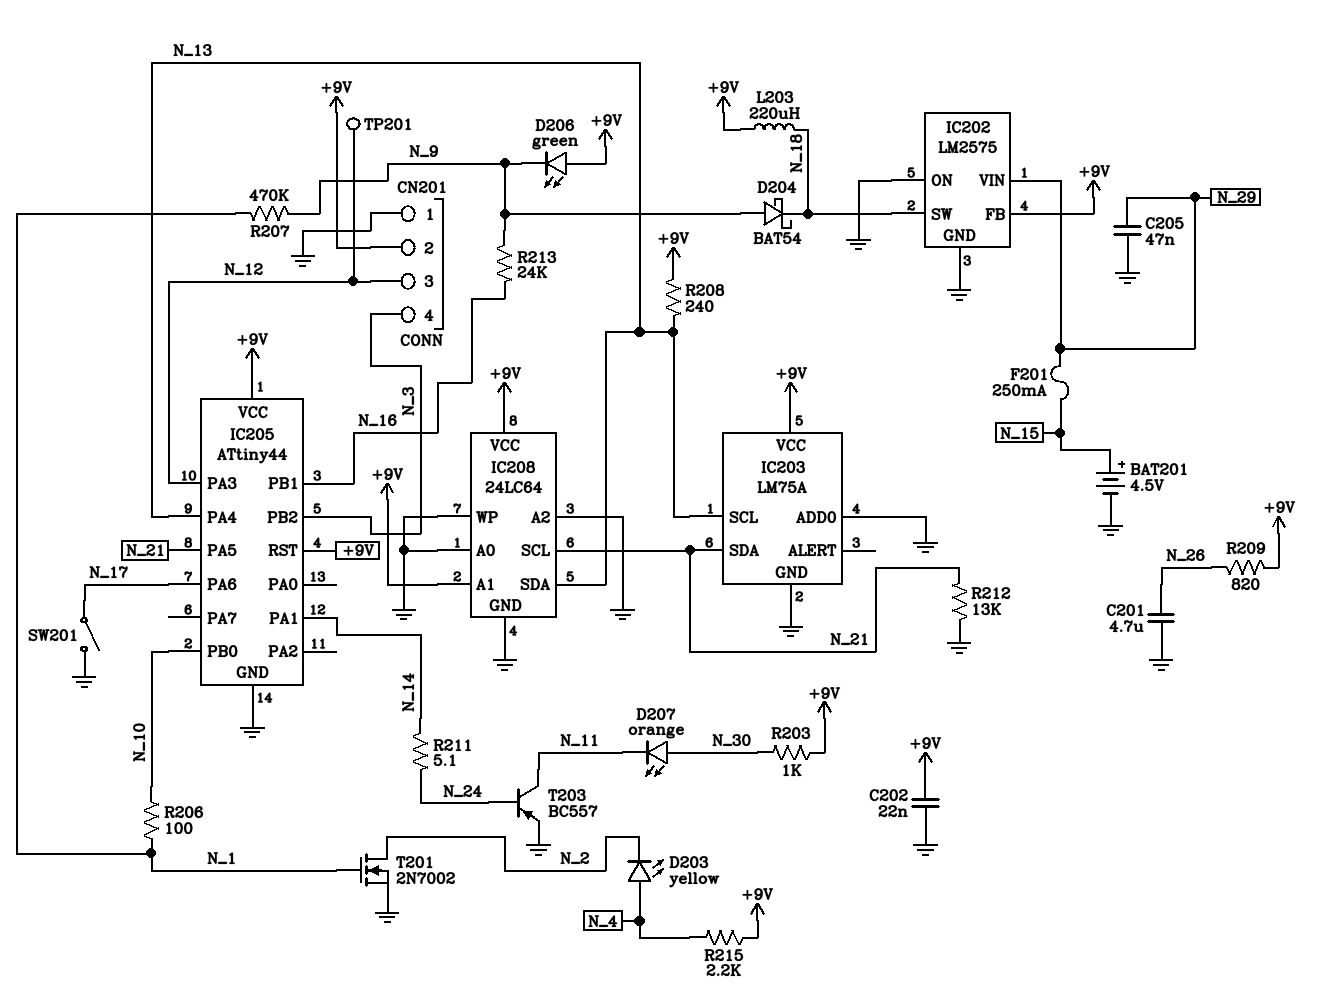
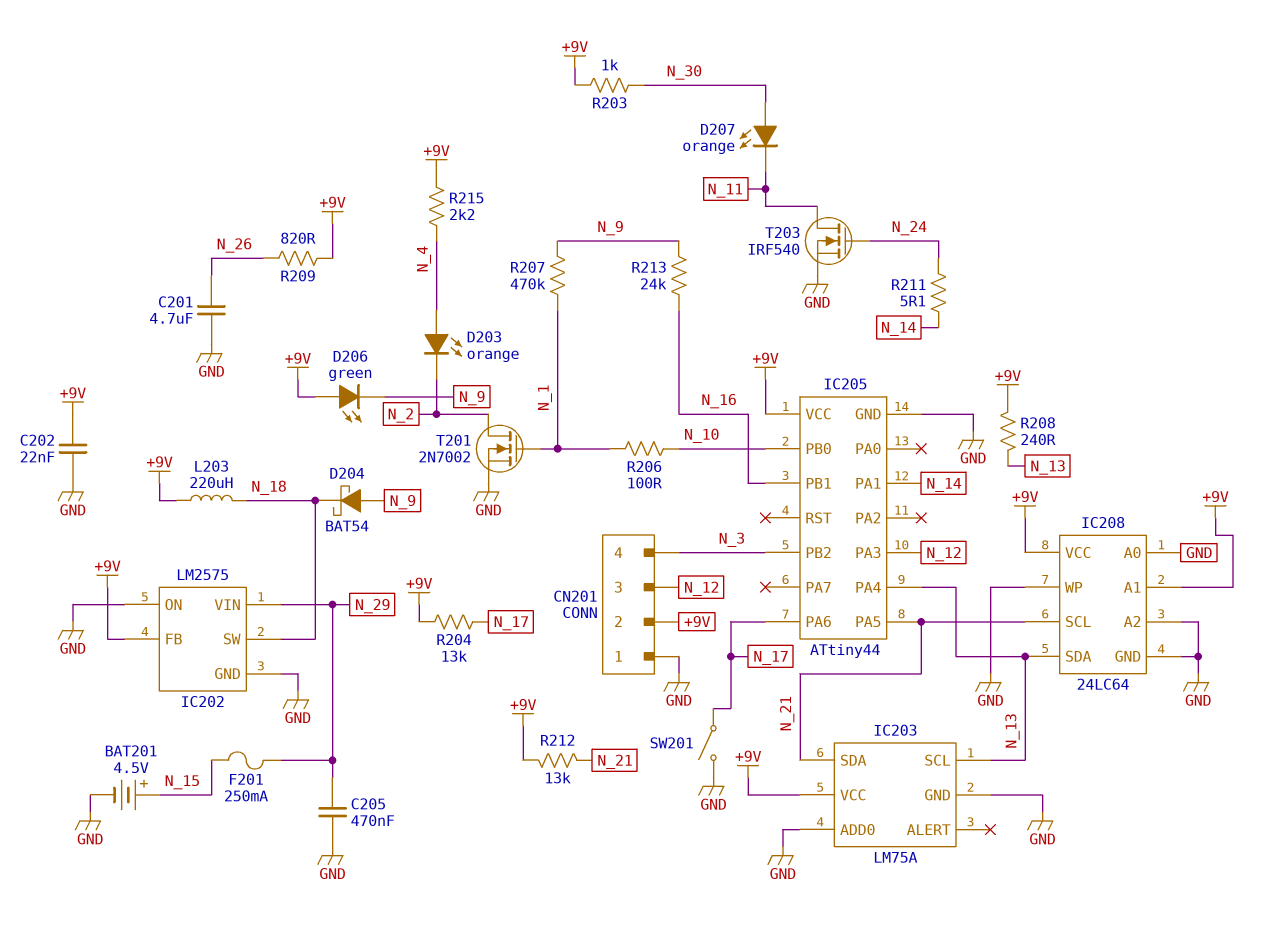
C205: 47nF (GND, N_29) -> 470nF (GND, N_29)
D203: LED yellow (A N_4, K N_2) -> LED orange (A N_4, K N_2)
IC205 pin RST: +9V -> none
R204: none -> 13k (+9V, N_17)
R212: 13k (GND, N_21) -> 13k (+9V, N_21)
T203: PNP BC557 (B N_24, C N_11, E GND) -> NMOS IRF540 (G N_24, D N_11, S GND)
TP201: test point (N_12) -> none

